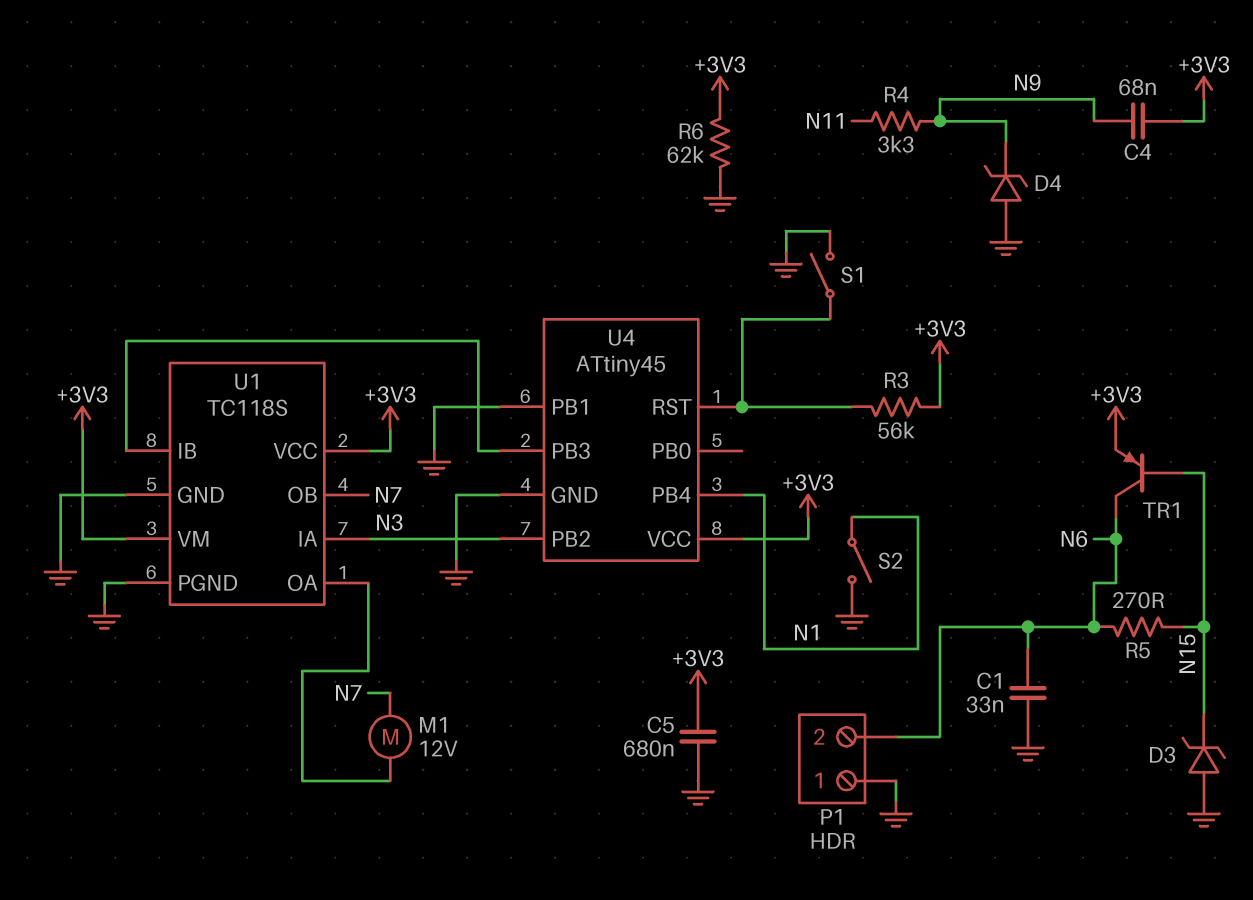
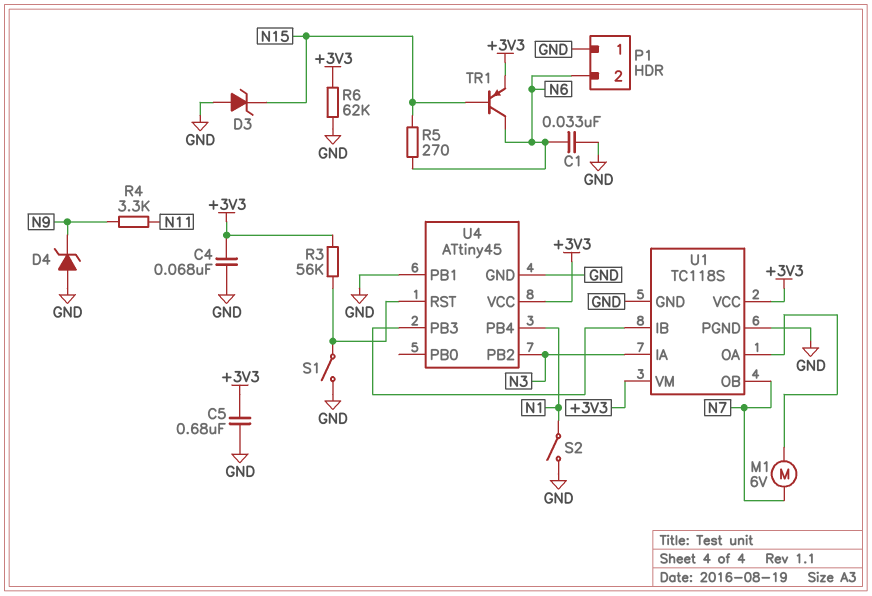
C4: 68nF (+3V3, N9) -> 68nF (+3V3, GND)
M1: motor 12V (N7, U1/OA) -> motor 6V (N7, U1/OA)

